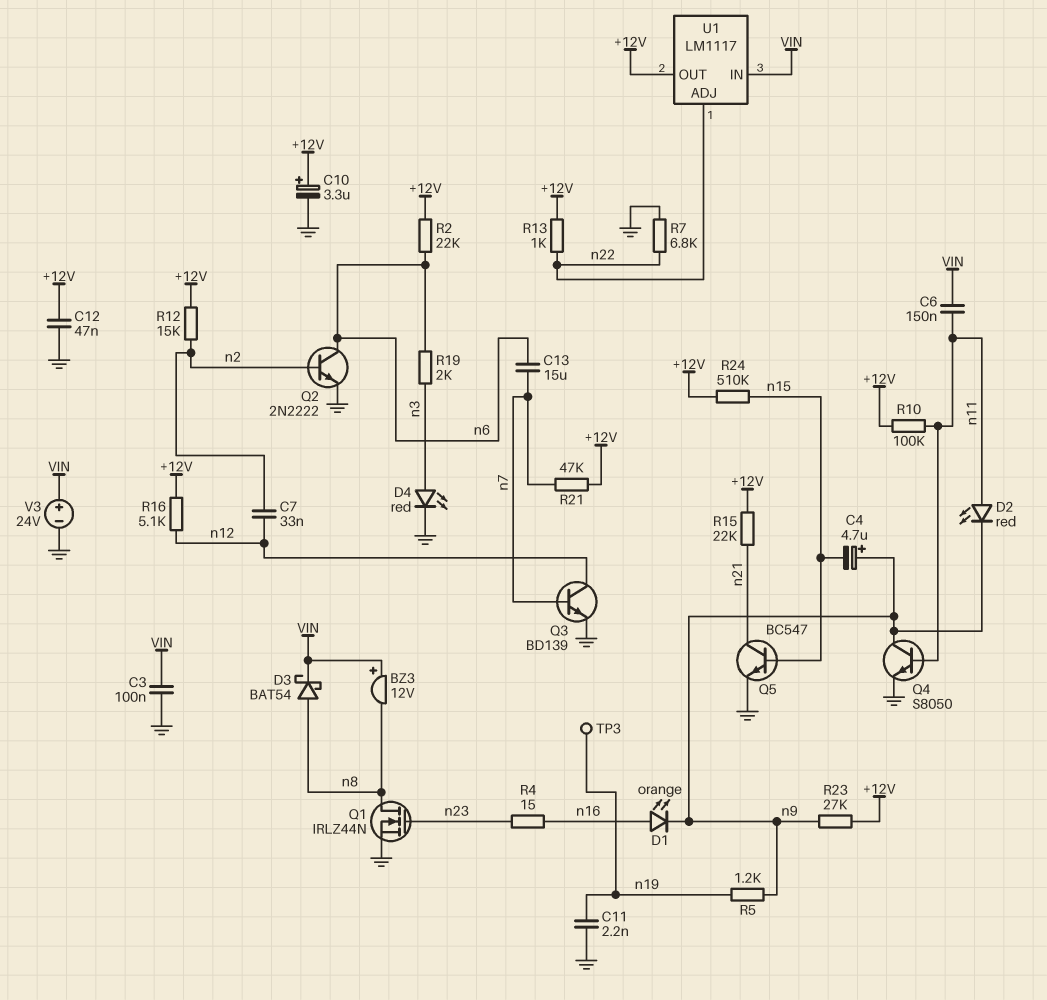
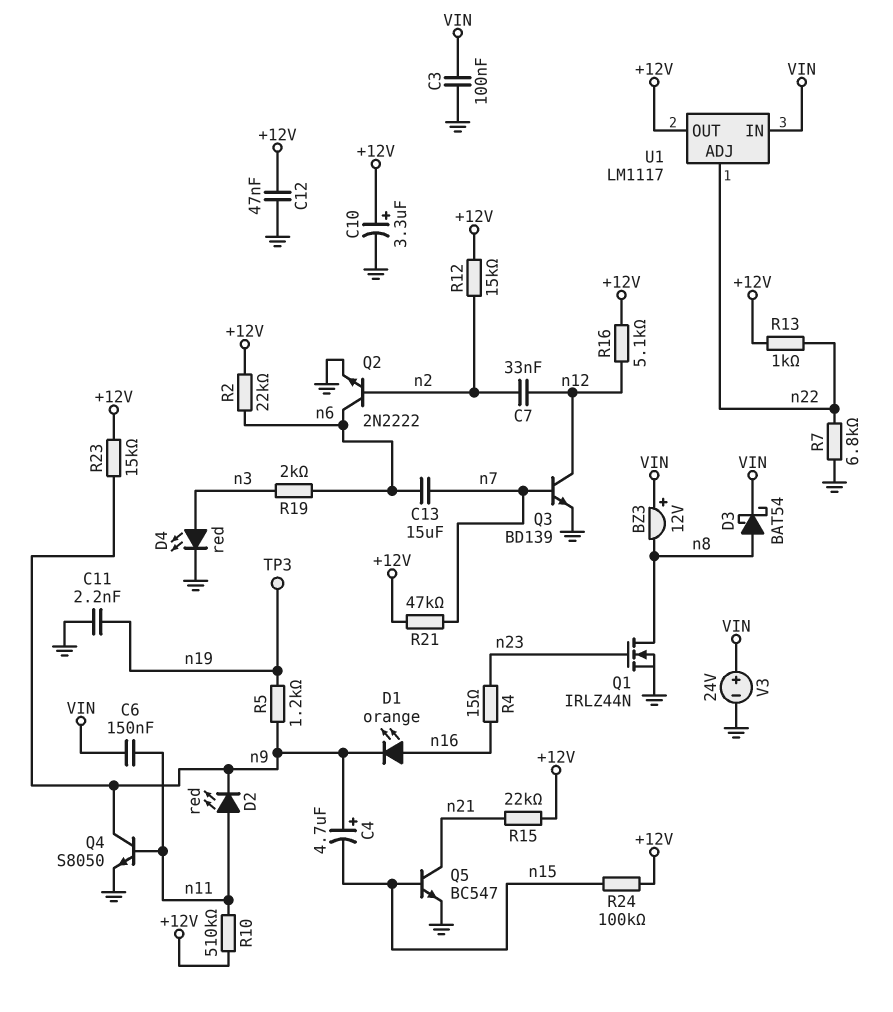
R10: 100k (+12V, n11) -> 510k (+12V, n11)
R23: 27k (+12V, n9) -> 15k (+12V, n9)
R24: 510k (+12V, n15) -> 100k (+12V, n15)

